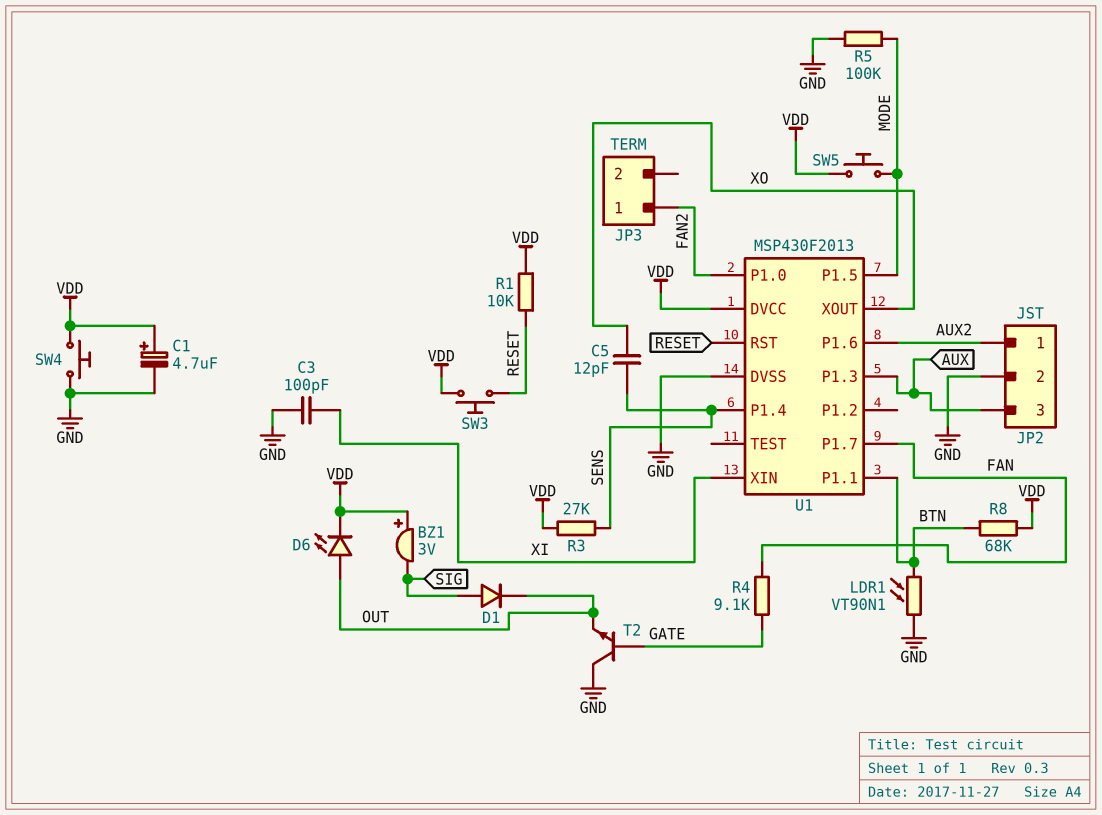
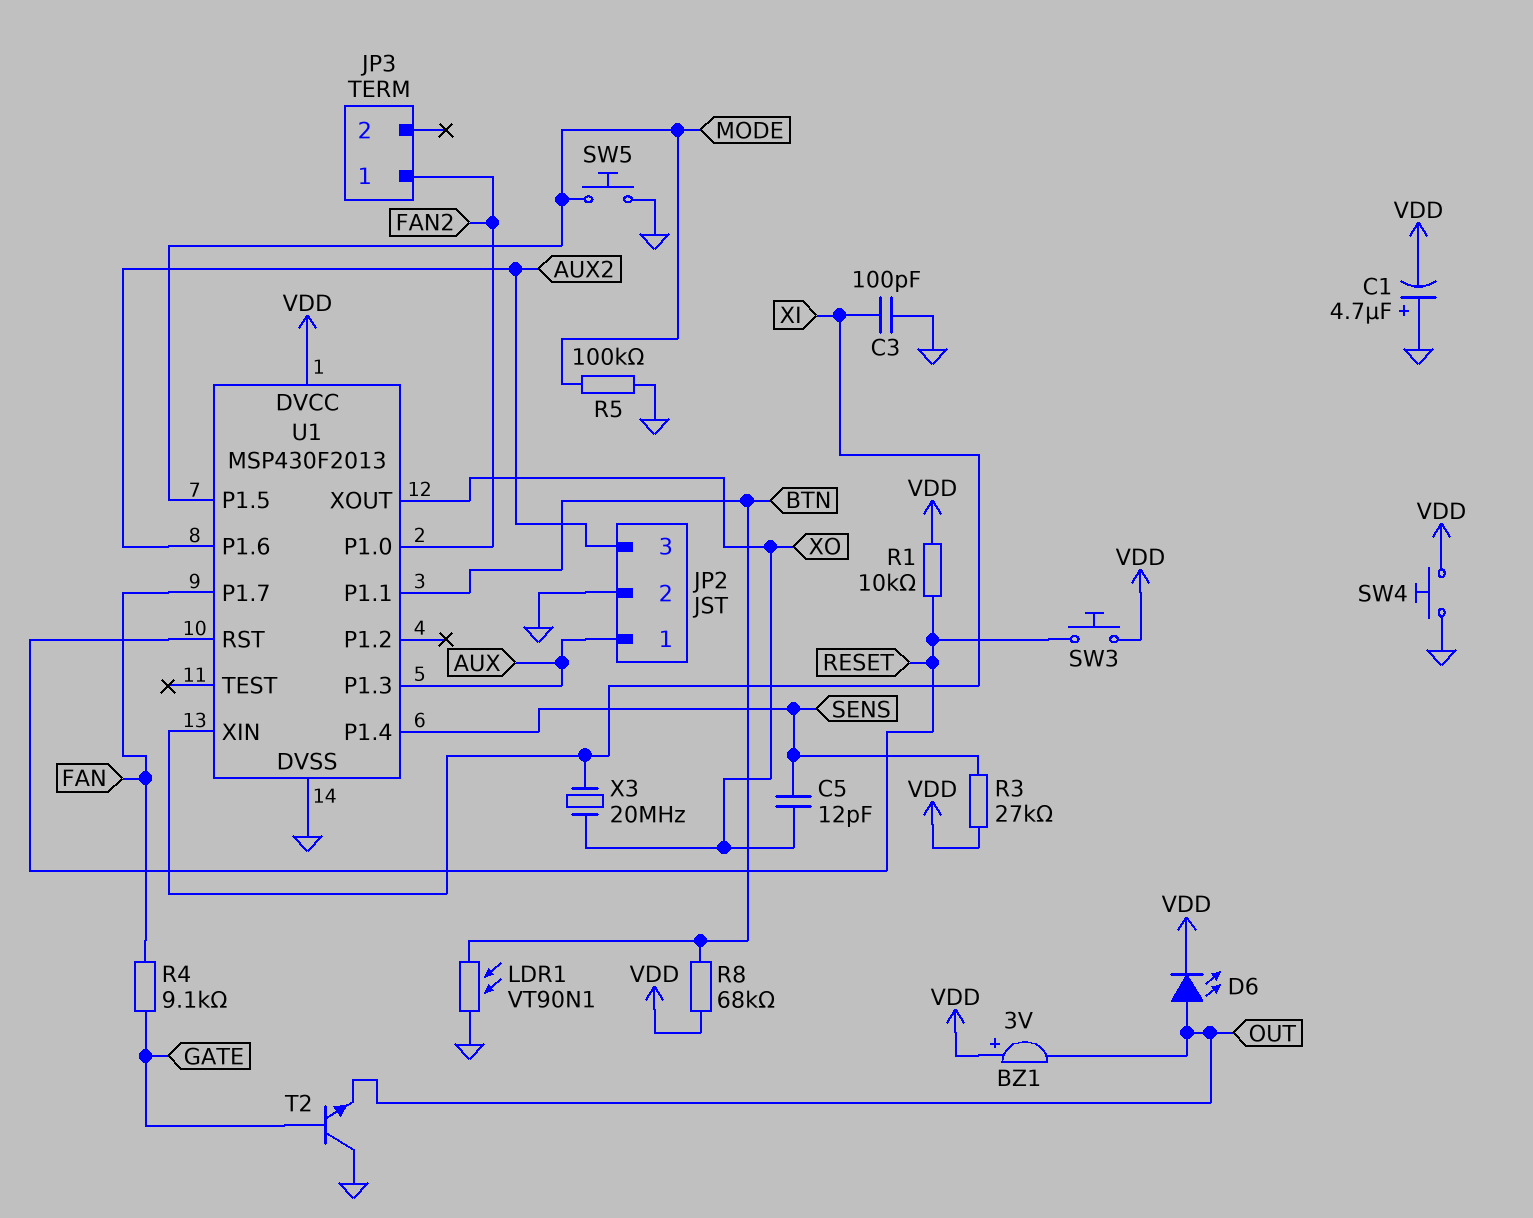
BZ1: buzzer 3V (plus VDD, minus SIG) -> buzzer 3V (plus VDD, minus OUT)
C1: 4.7uF (plus VDD, minus GND) -> 4.7uF (plus GND, minus VDD)
D1: diode (A SIG, K OUT) -> none
JP2 pin 1: AUX2 -> AUX
JP2 pin 3: AUX -> AUX2
SW5: button (MODE, VDD) -> button (GND, MODE)
X3: none -> 20MHz (XI, XO)

